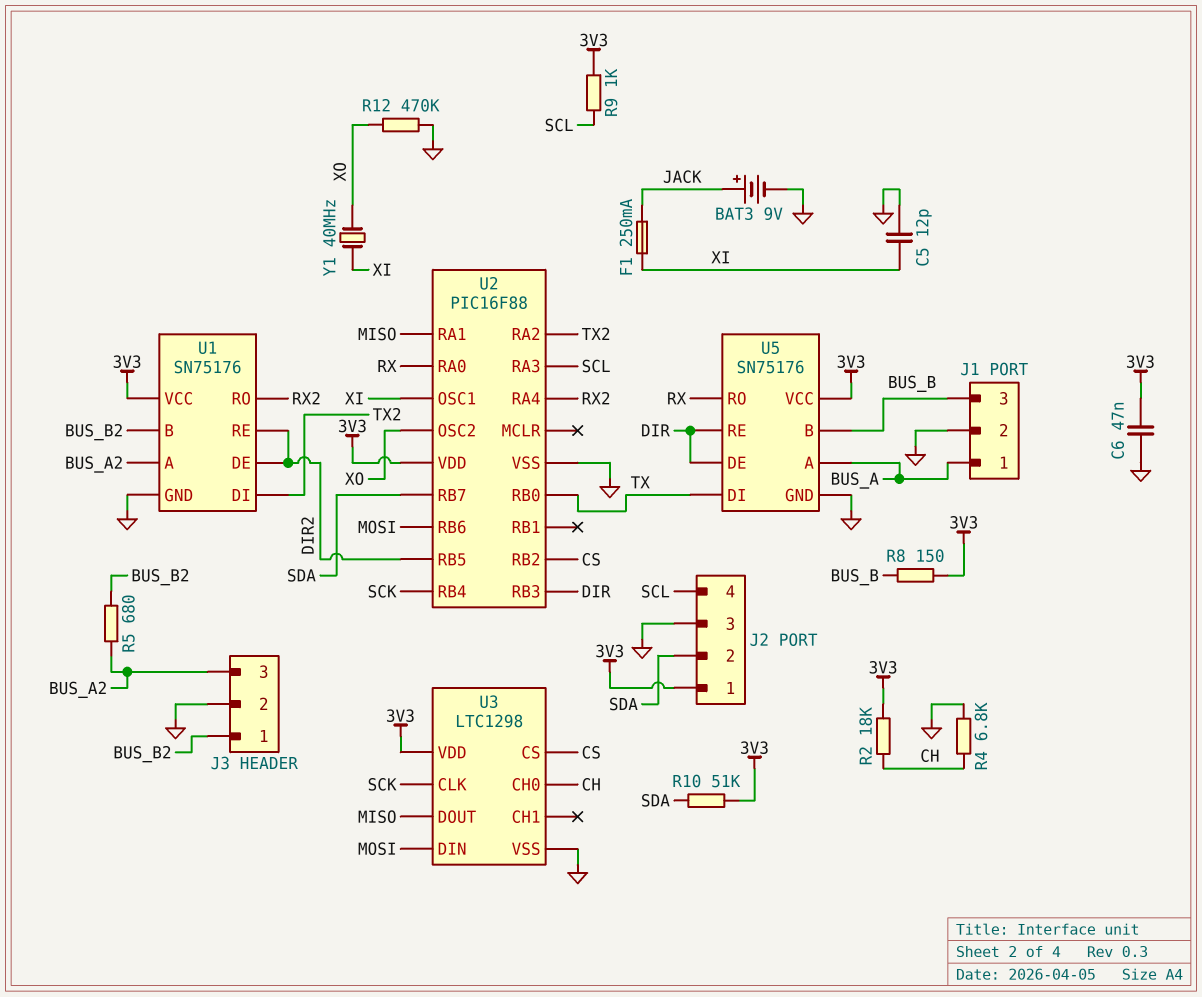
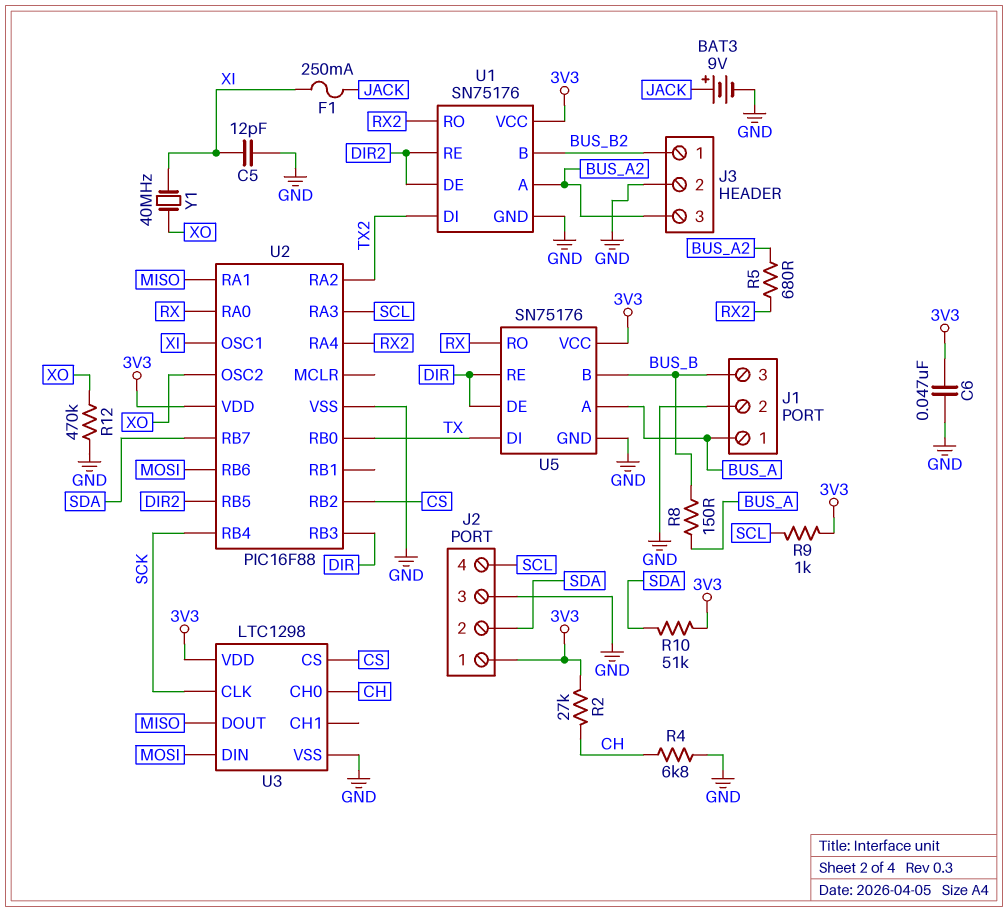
R2: 18k (3V3, CH) -> 27k (3V3, CH)
R5: 680 (BUS_A2, BUS_B2) -> 680 (BUS_A2, RX2)
R8: 150 (3V3, BUS_B) -> 150 (BUS_A, BUS_B)

